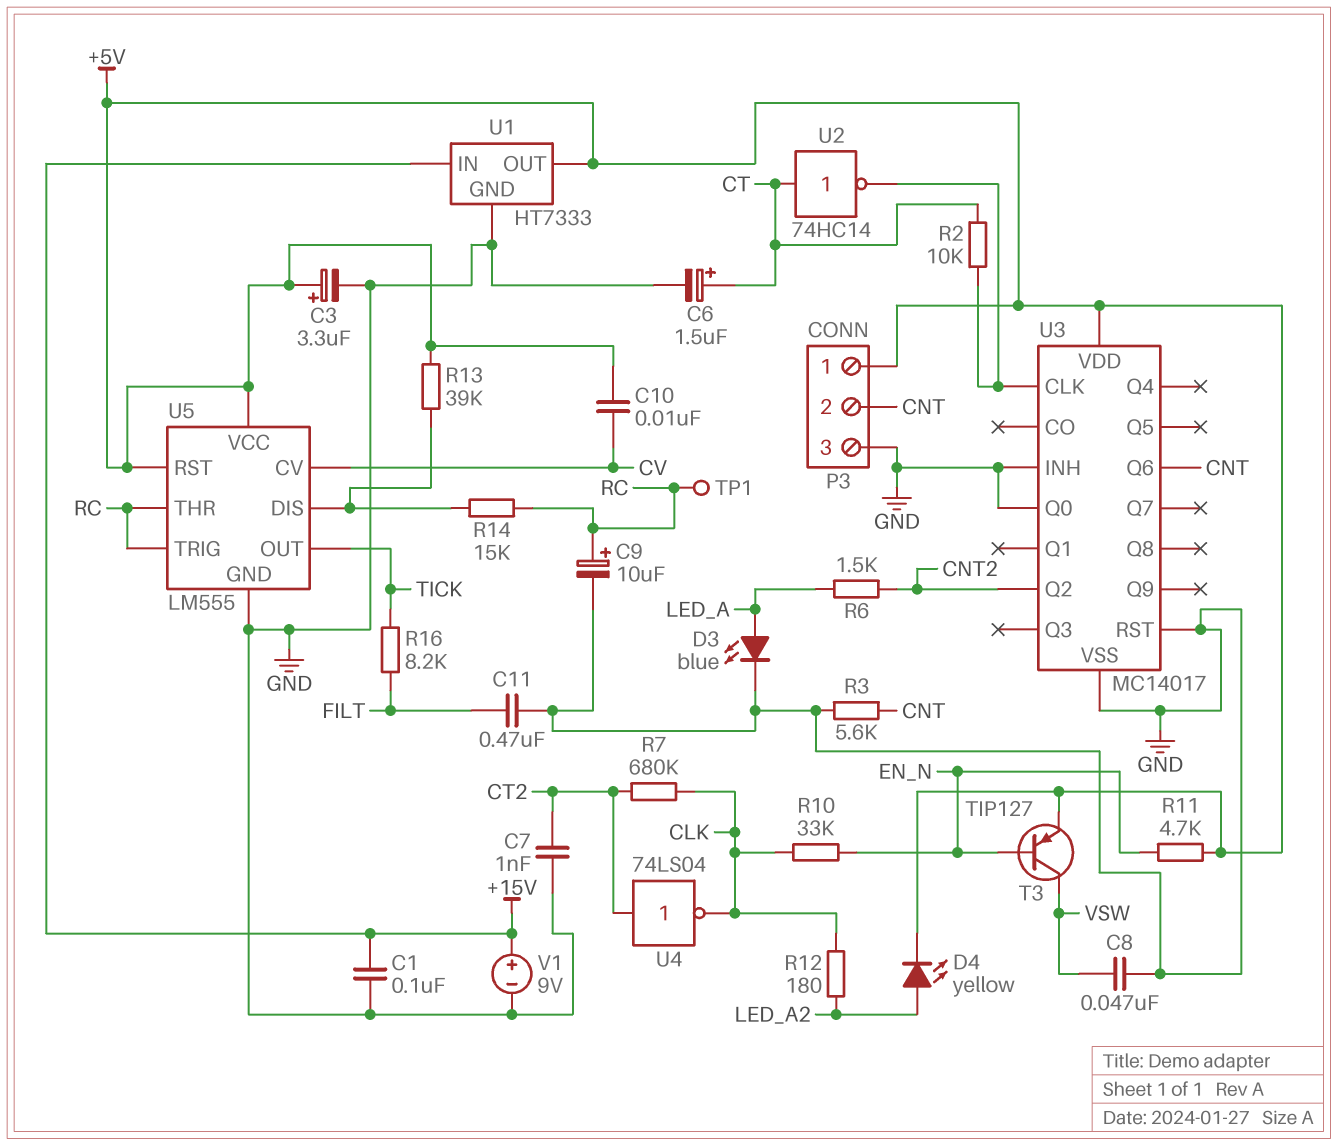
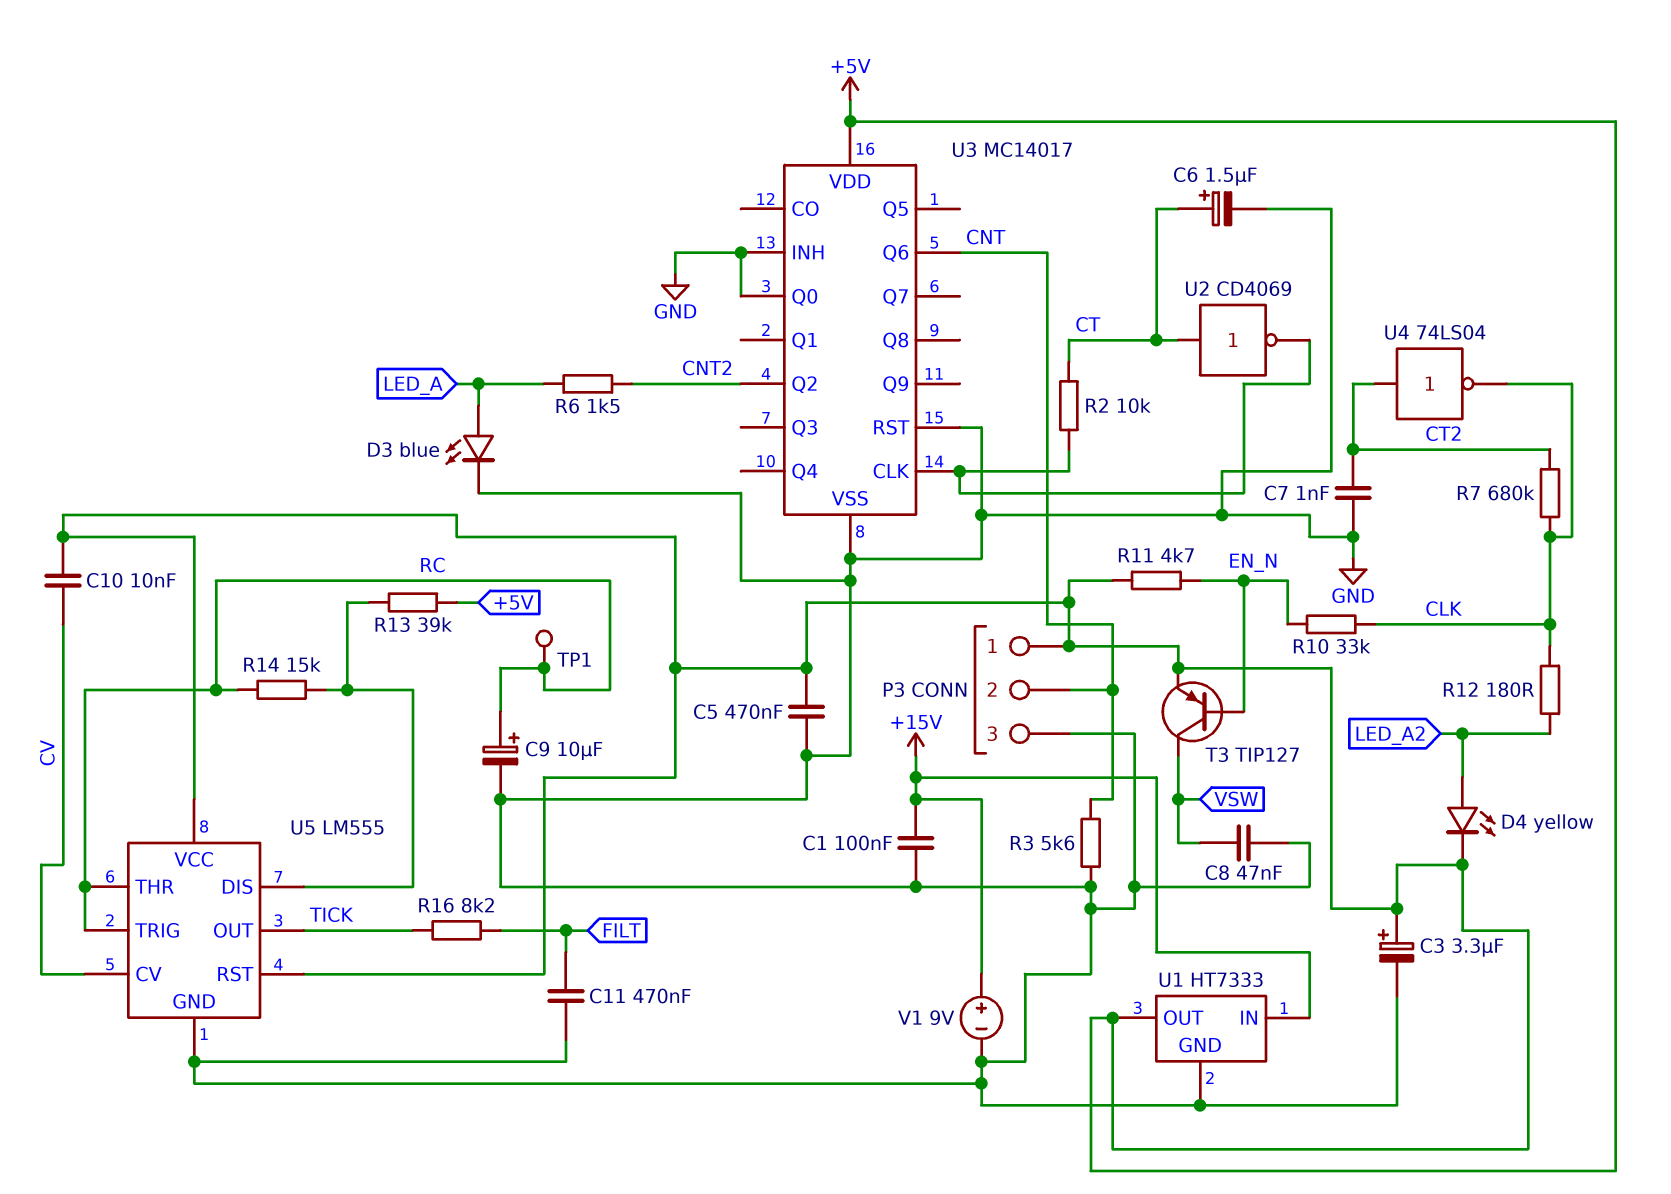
C5: none -> 470nF (+5V, GND)
U2: NOT 74HC14 (in CT, out U3/CLK) -> NOT CD4069 (in CT, out U3/CLK)

